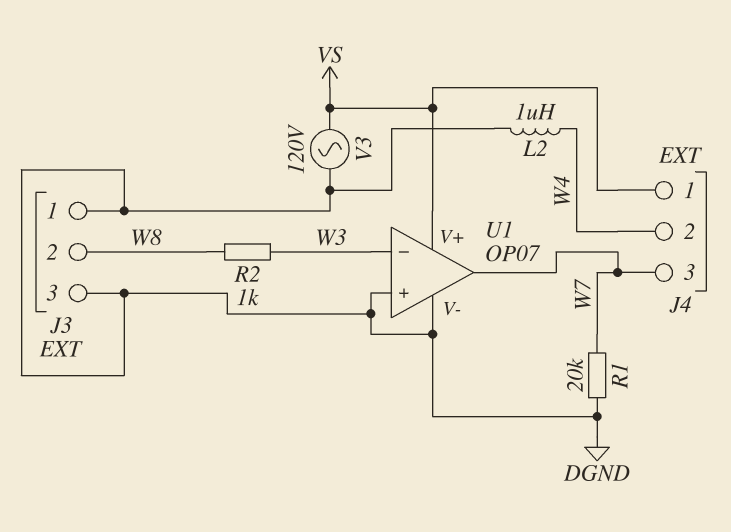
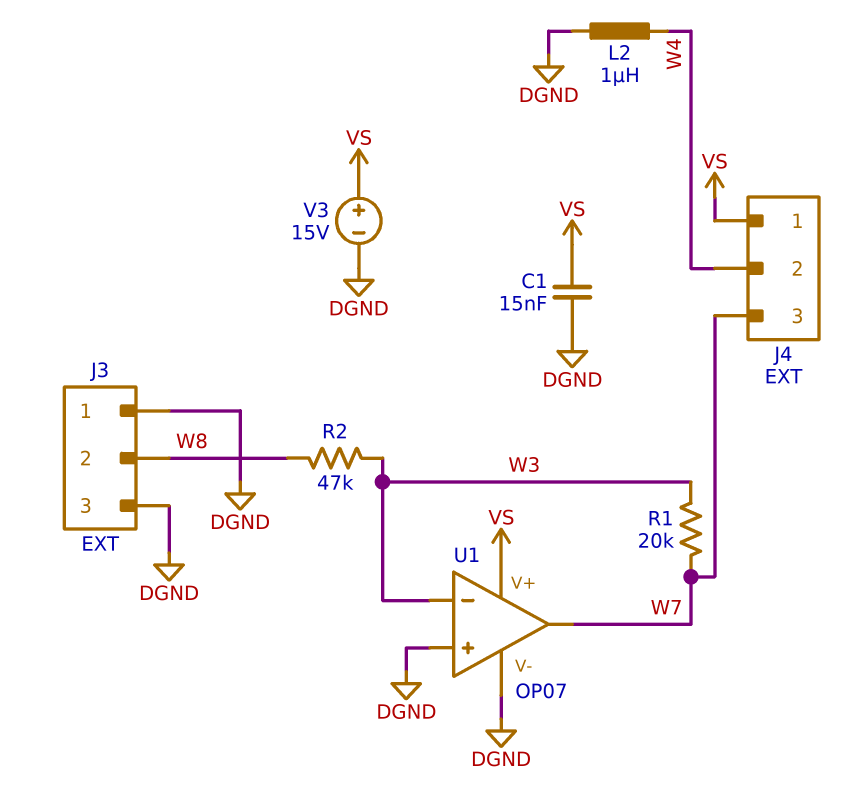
C1: none -> 15nF (DGND, VS)
R1: 20k (DGND, W7) -> 20k (W3, W7)
R2: 1k (W3, W8) -> 47k (W3, W8)
V3: AC 120V (DGND, VS) -> 15V (plus VS, minus DGND)

